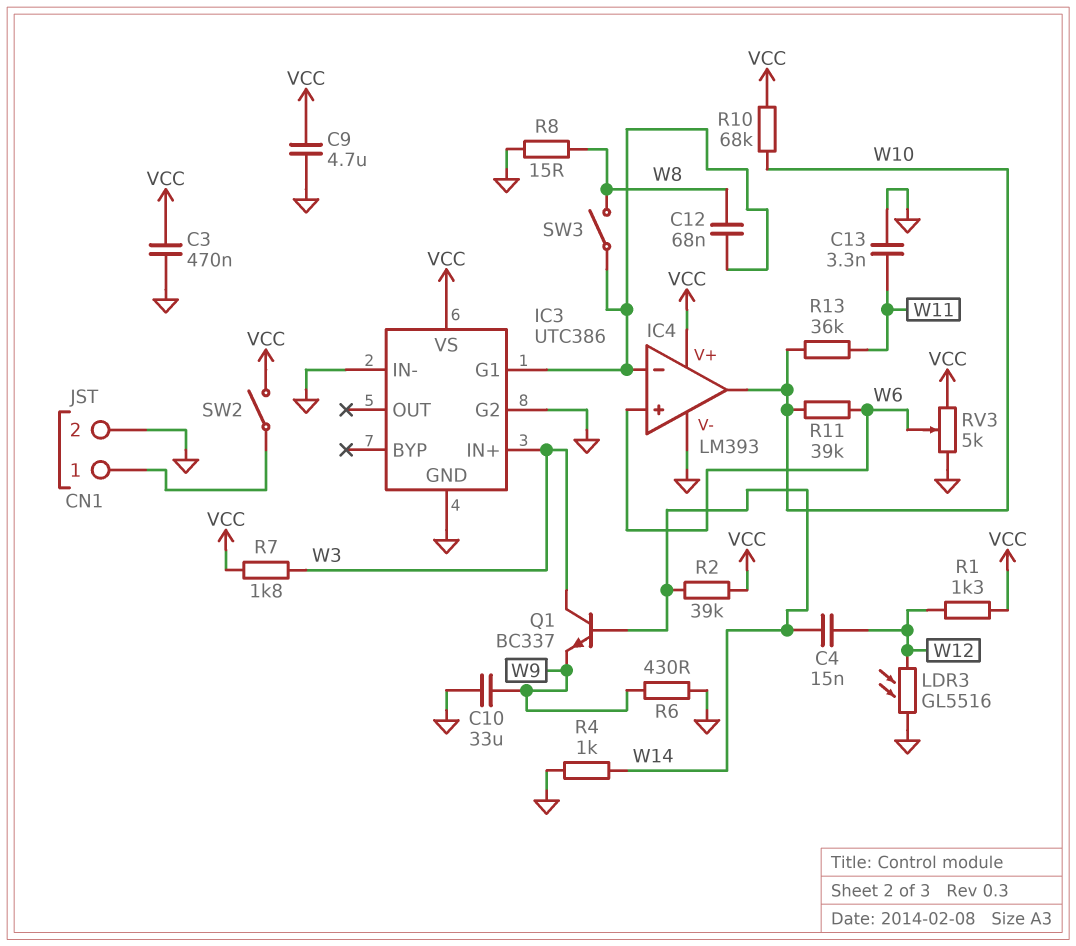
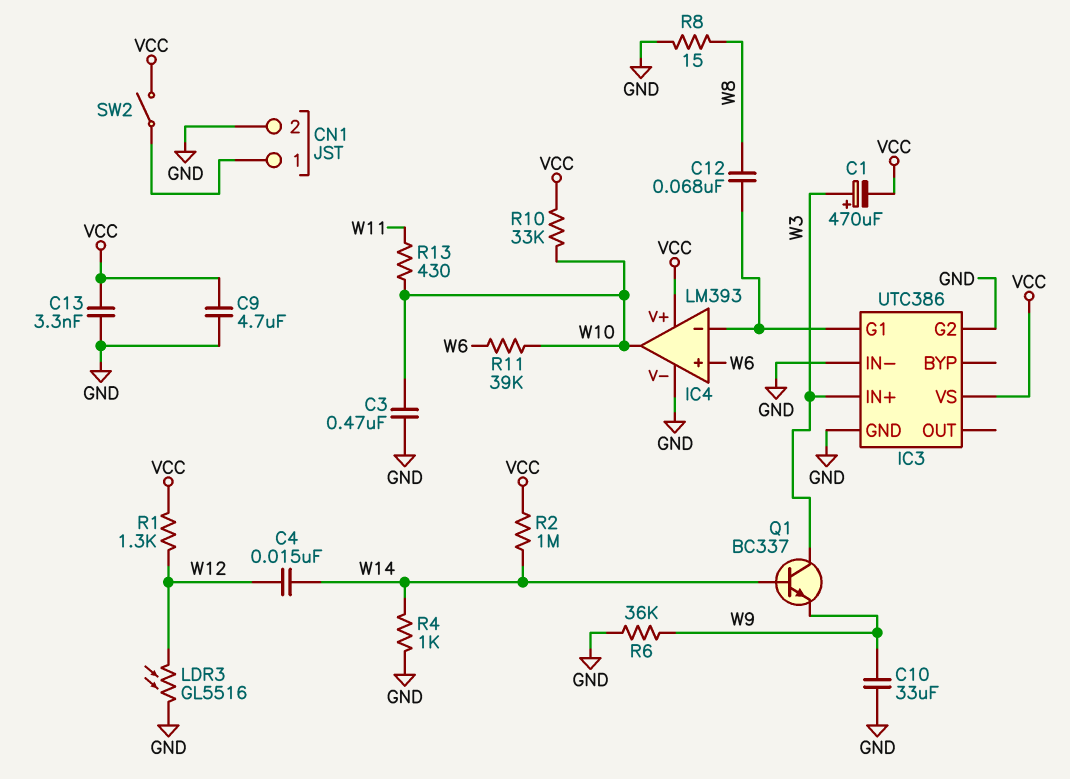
C1: none -> 470uF (plus W3, minus VCC)
C3: 470nF (GND, VCC) -> 470nF (GND, W10)
C13: 3.3nF (GND, W11) -> 3.3nF (GND, VCC)
R2: 39k (VCC, W14) -> 1M (VCC, W14)
R6: 430 (GND, W9) -> 36k (GND, W9)
R7: 1.8k (VCC, W3) -> none
R10: 68k (VCC, W10) -> 33k (VCC, W10)
R13: 36k (W10, W11) -> 430 (W10, W11)
RV3: 5k (GND, VCC, wiper W6) -> none
SW3: switch (IC3/G1, W8) -> none

